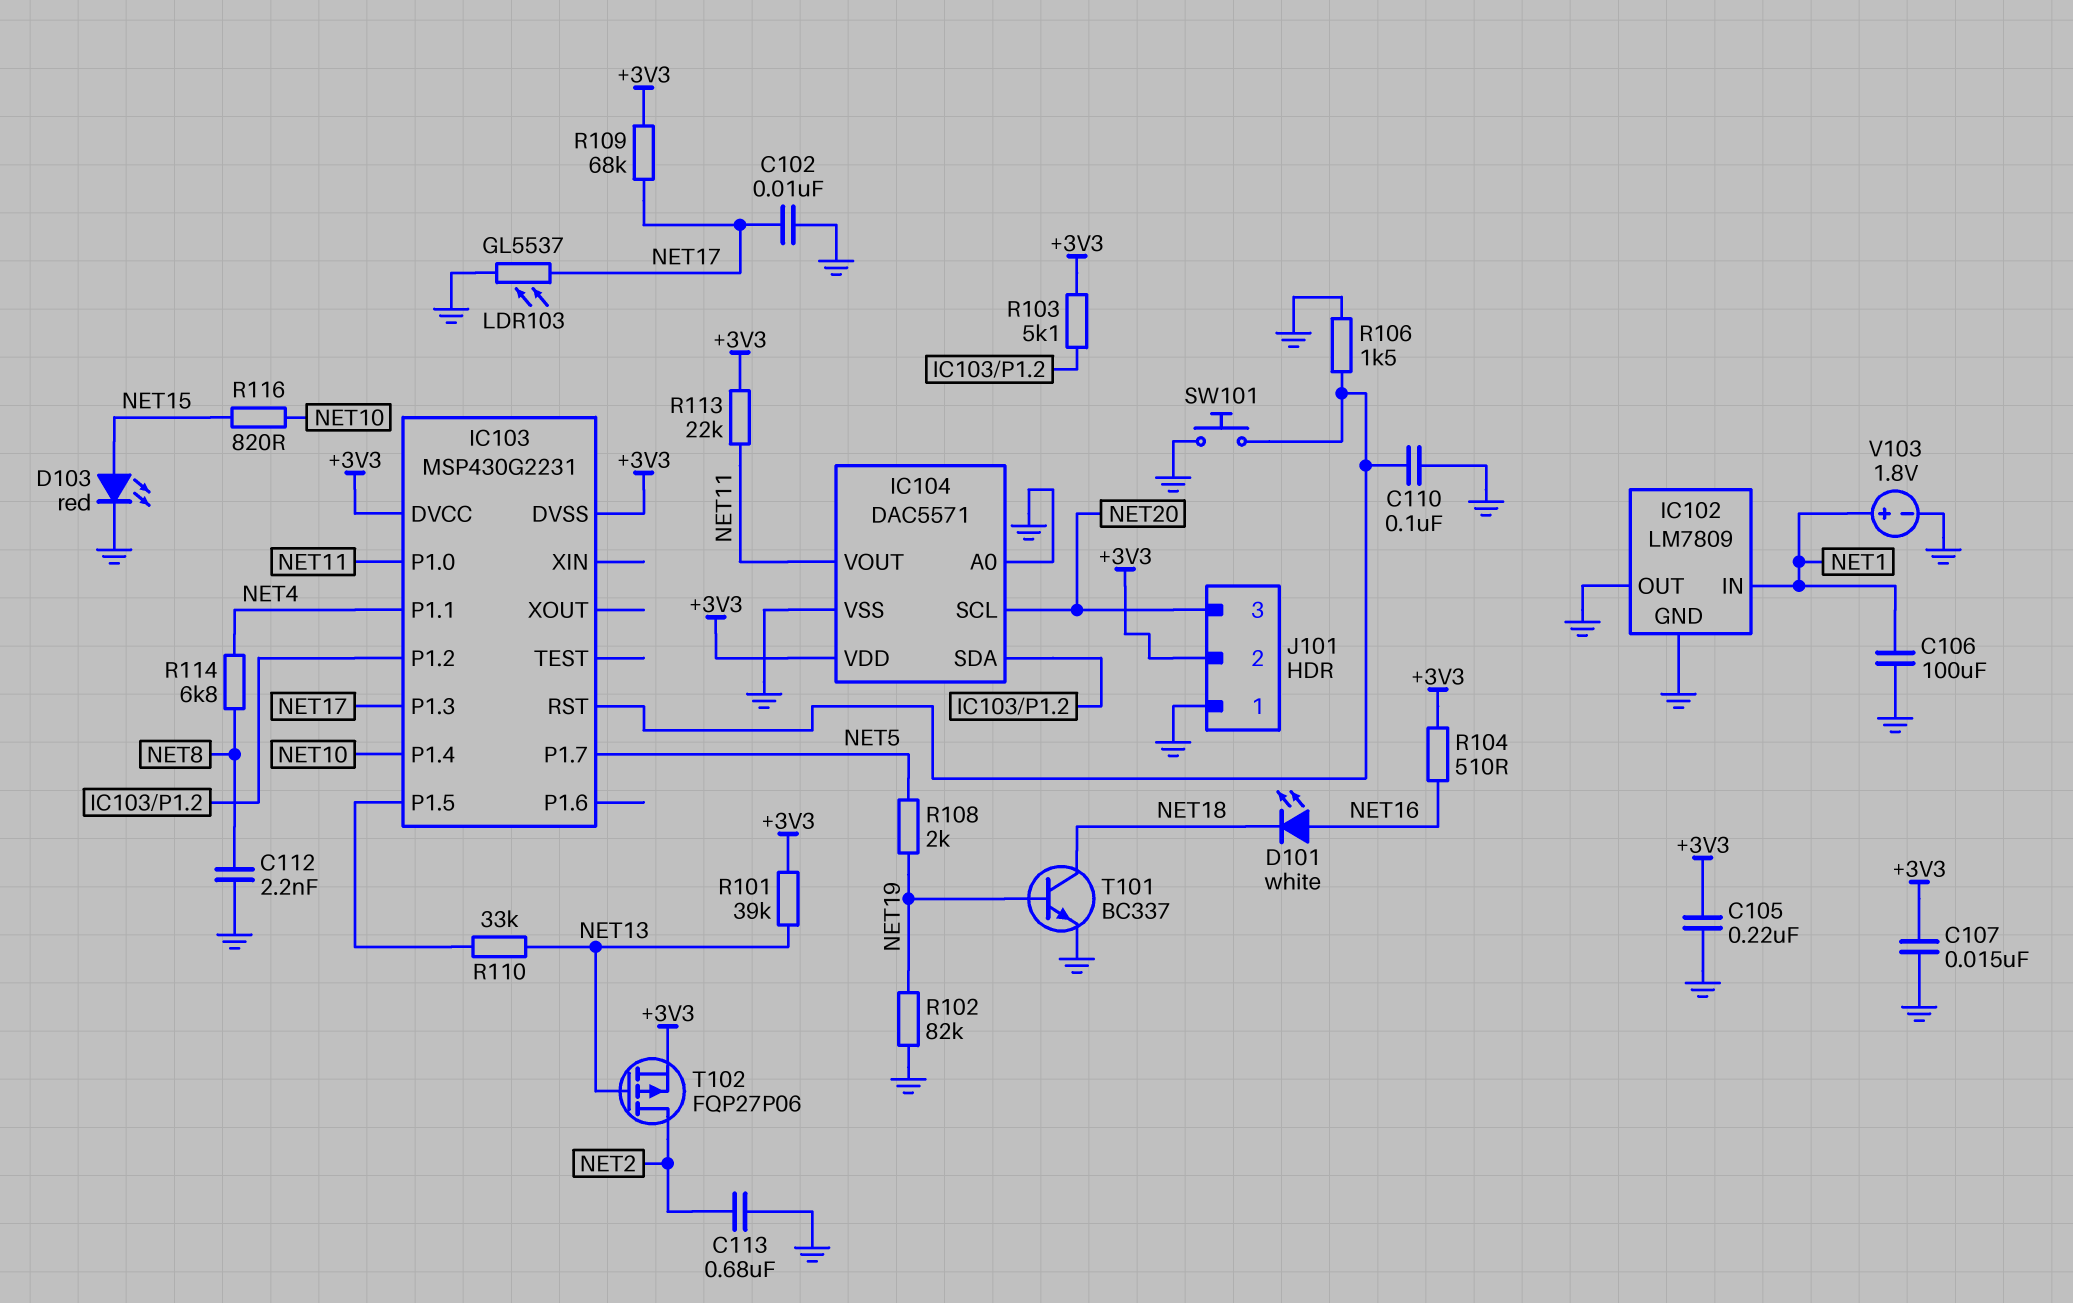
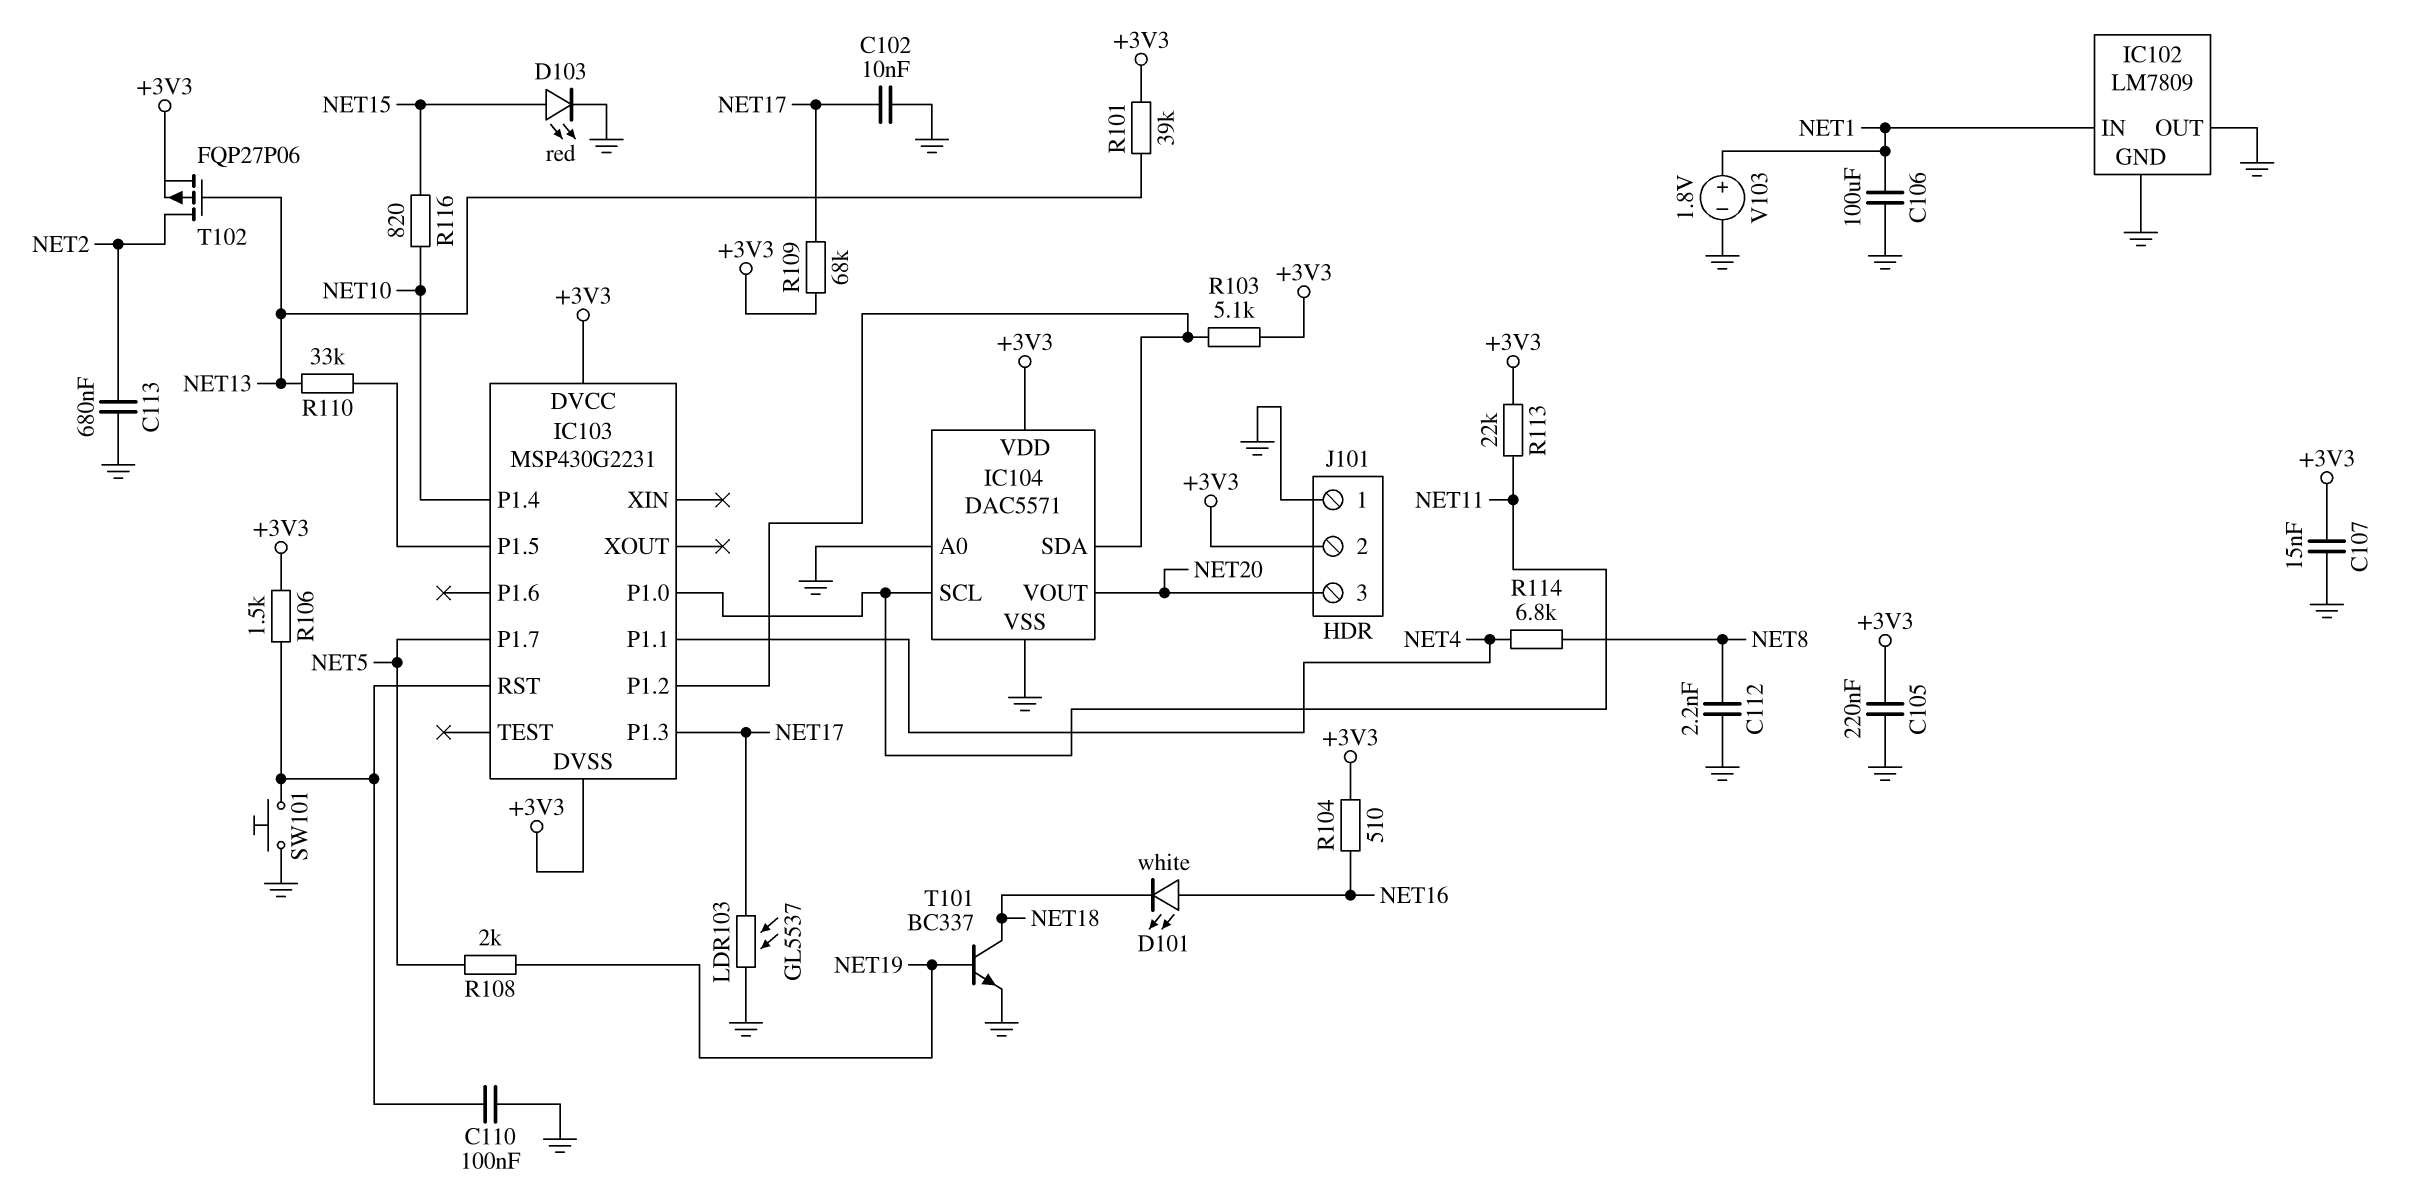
IC104 pin SCL: NET20 -> NET11
IC104 pin VOUT: NET11 -> NET20
R102: 82k (GND, NET19) -> none
R106: 1.5k (GND, IC103/RST) -> 1.5k (+3V3, IC103/RST)

